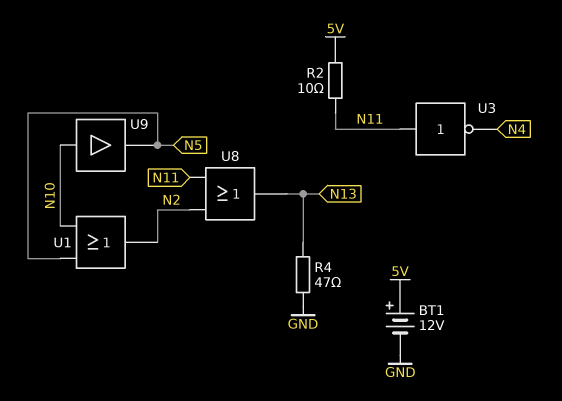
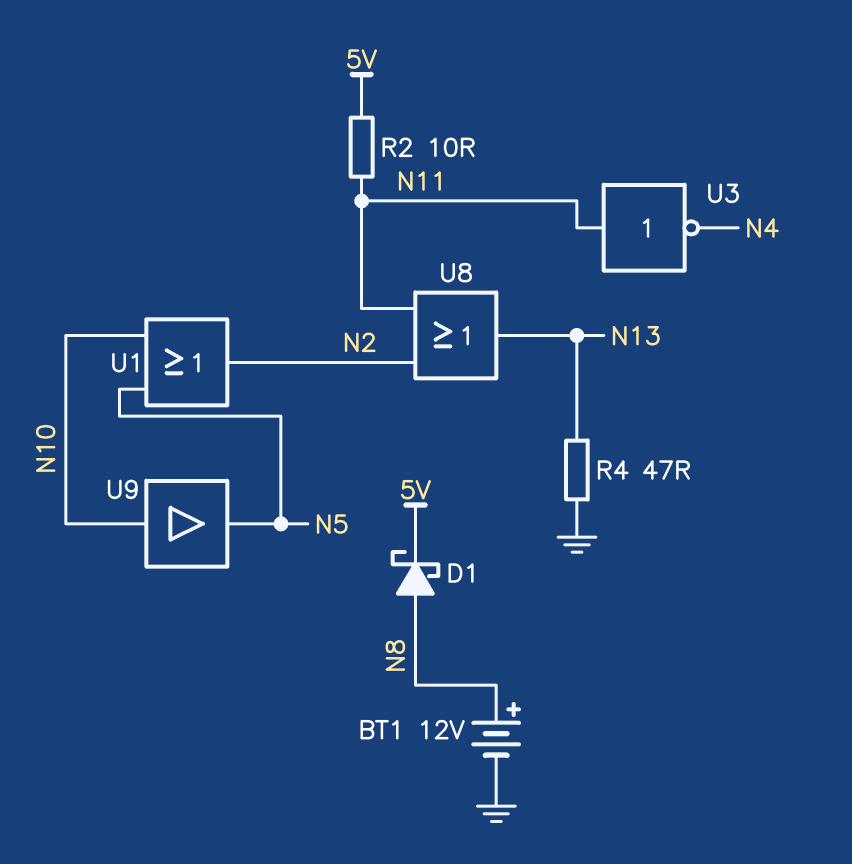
BT1: 12V (plus 5V, minus GND) -> 12V (plus N8, minus GND)
D1: none -> schottky (A N8, K 5V)

